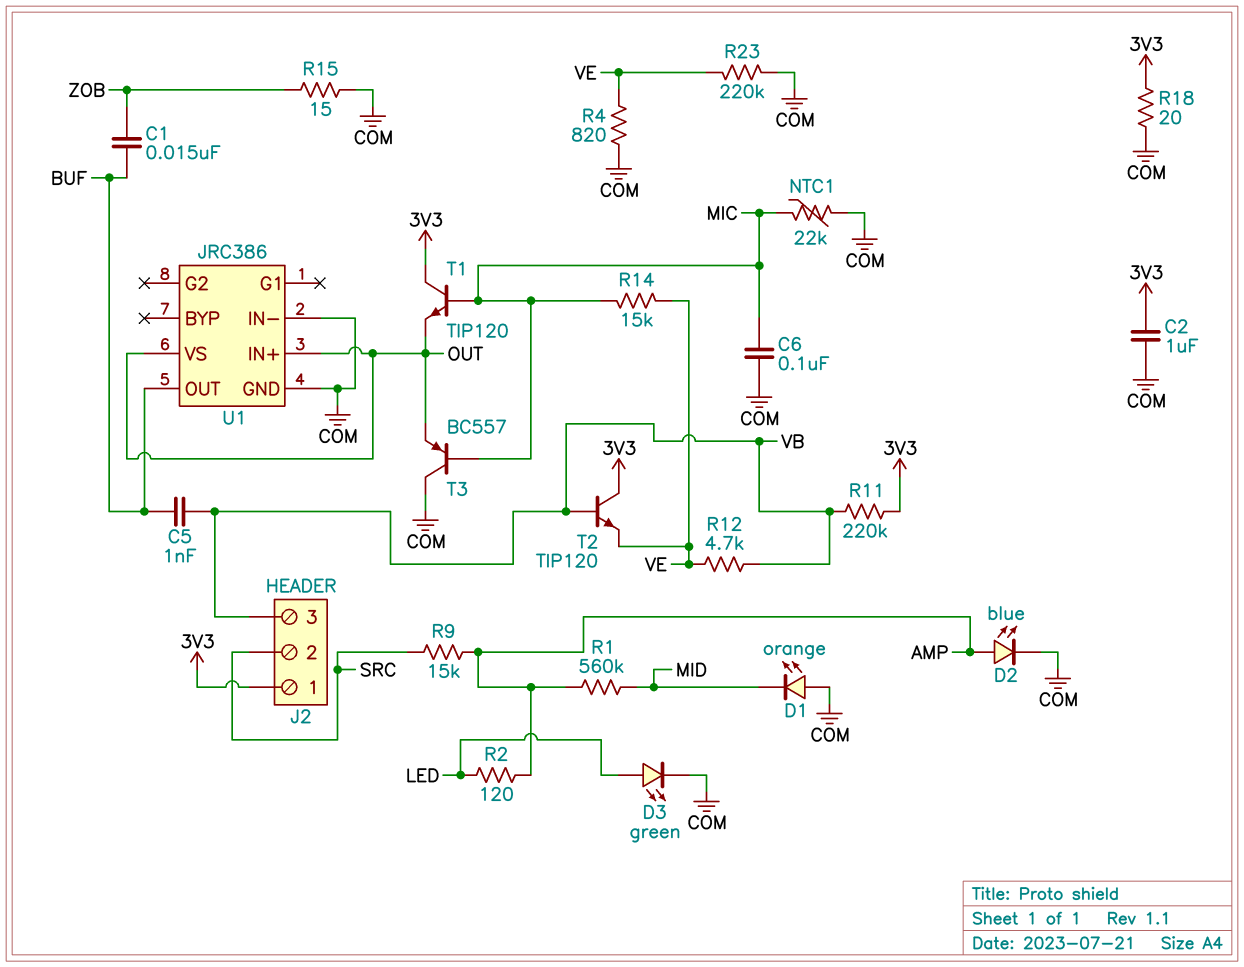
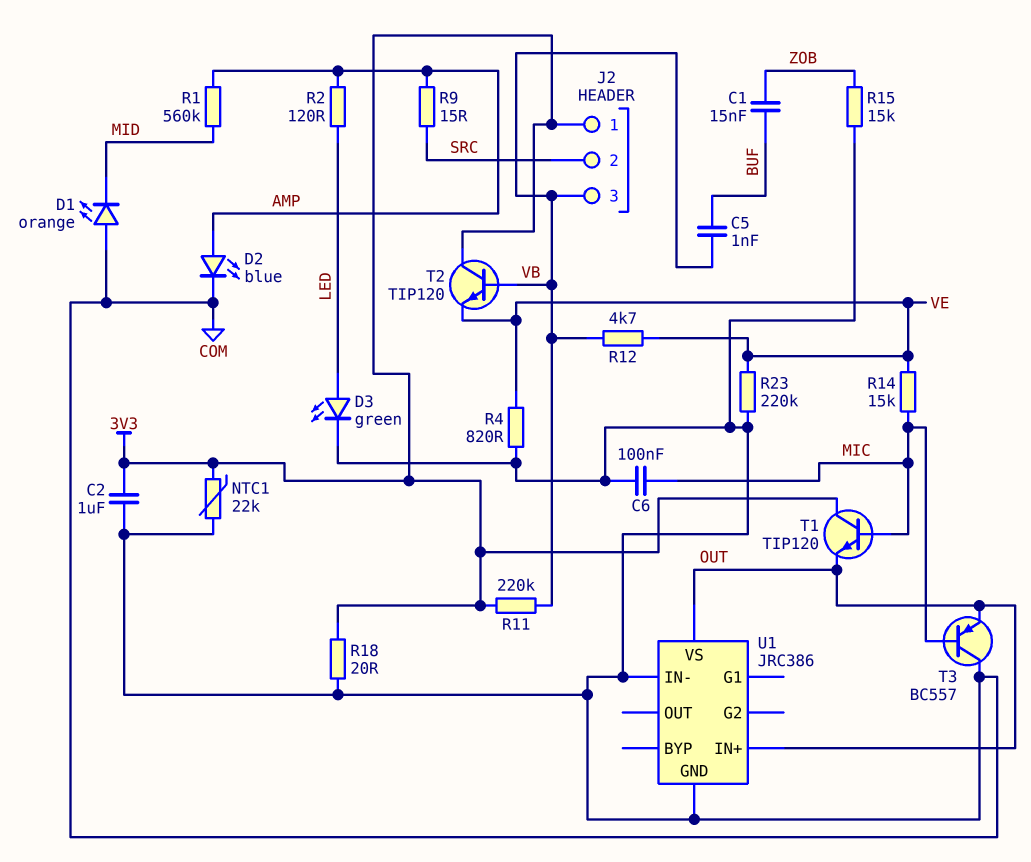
NTC1: 22k (COM, MIC) -> 22k (3V3, COM)
R9: 15k (AMP, SRC) -> 15 (AMP, SRC)
R15: 15 (COM, ZOB) -> 15k (COM, ZOB)
U1 pin OUT: BUF -> none

